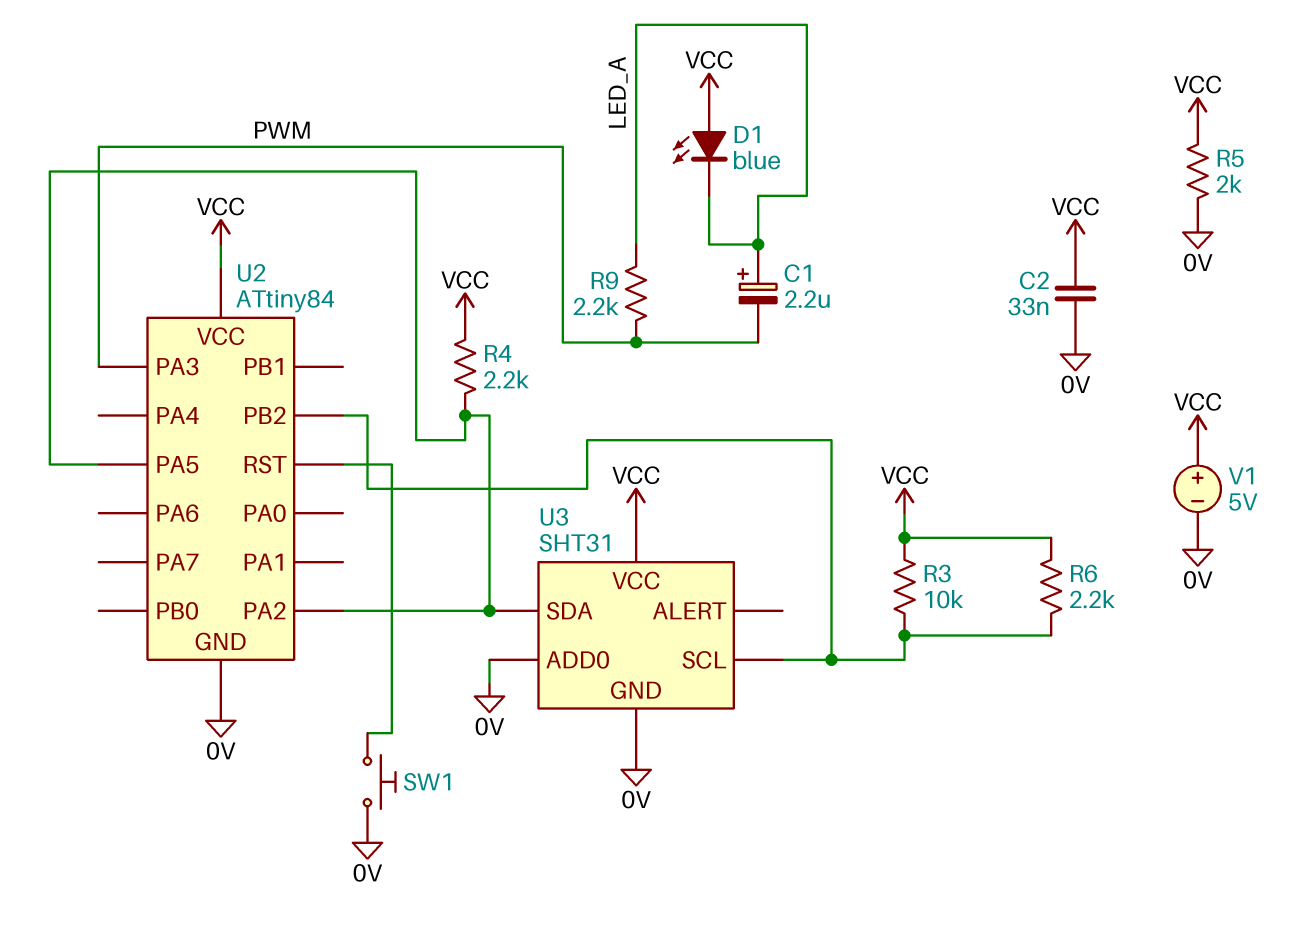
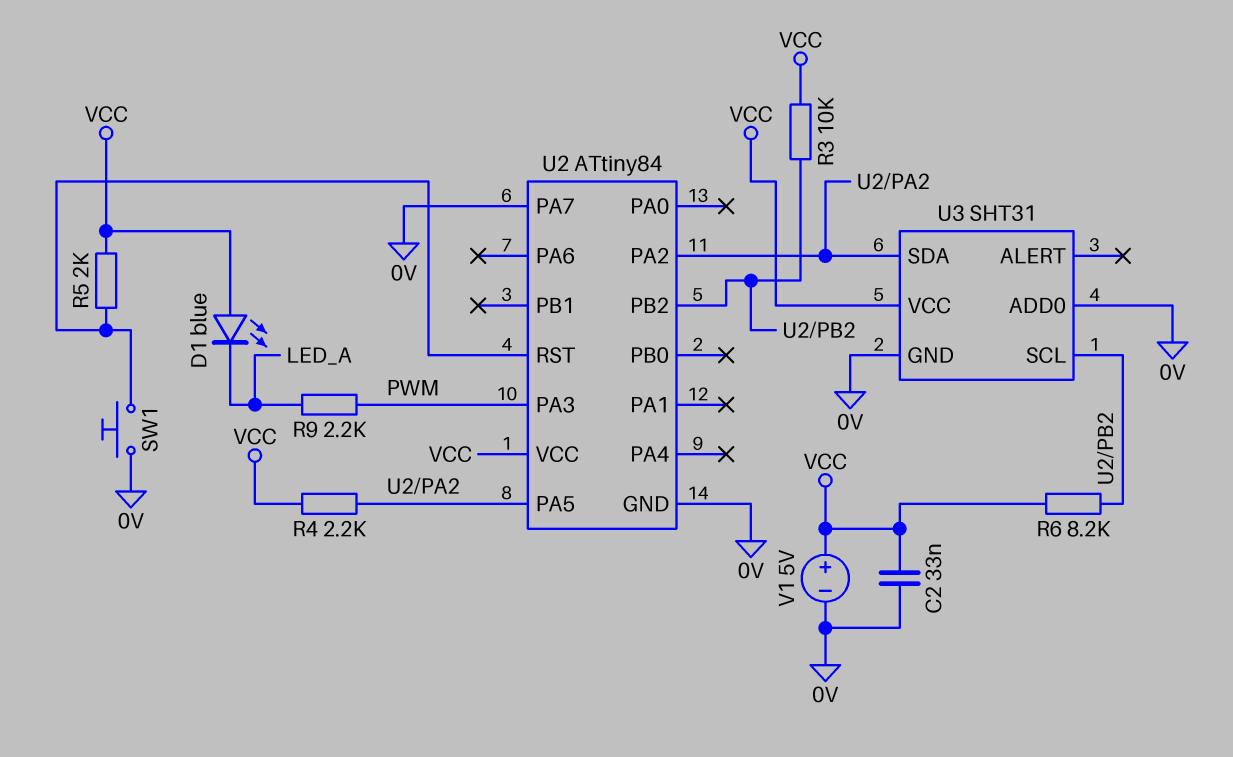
C1: 2.2uF (plus LED_A, minus PWM) -> none
R5: 2k (0V, VCC) -> 2k (U2/RST, VCC)
R6: 2.2k (U2/PB2, VCC) -> 8.2k (U2/PB2, VCC)
U2 pin PA7: none -> 0V

